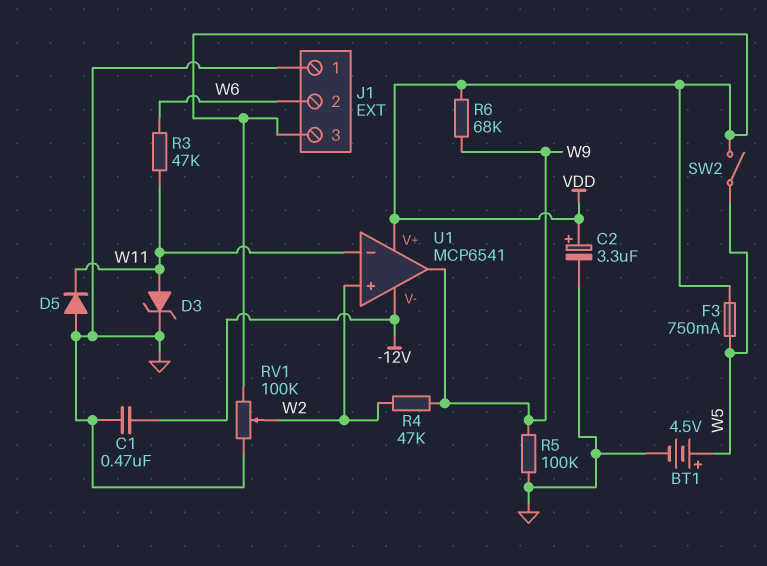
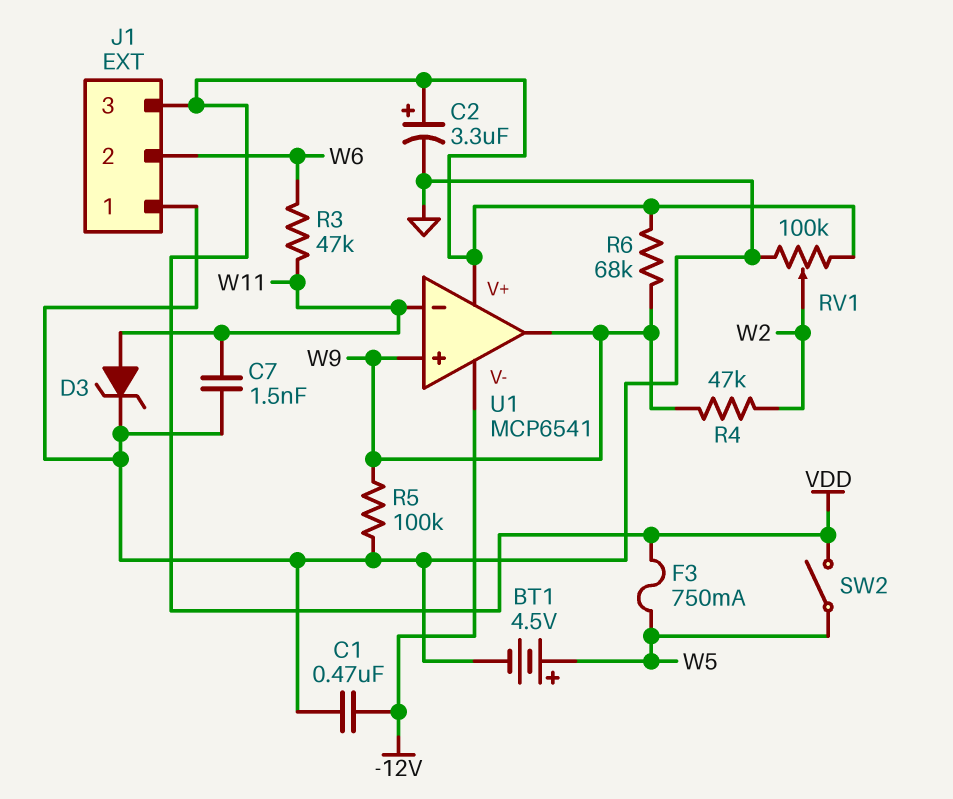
C7: none -> 1.5nF (GND, W11)
D5: diode (A GND, K W11) -> none
U1 pin in+: W2 -> W9

